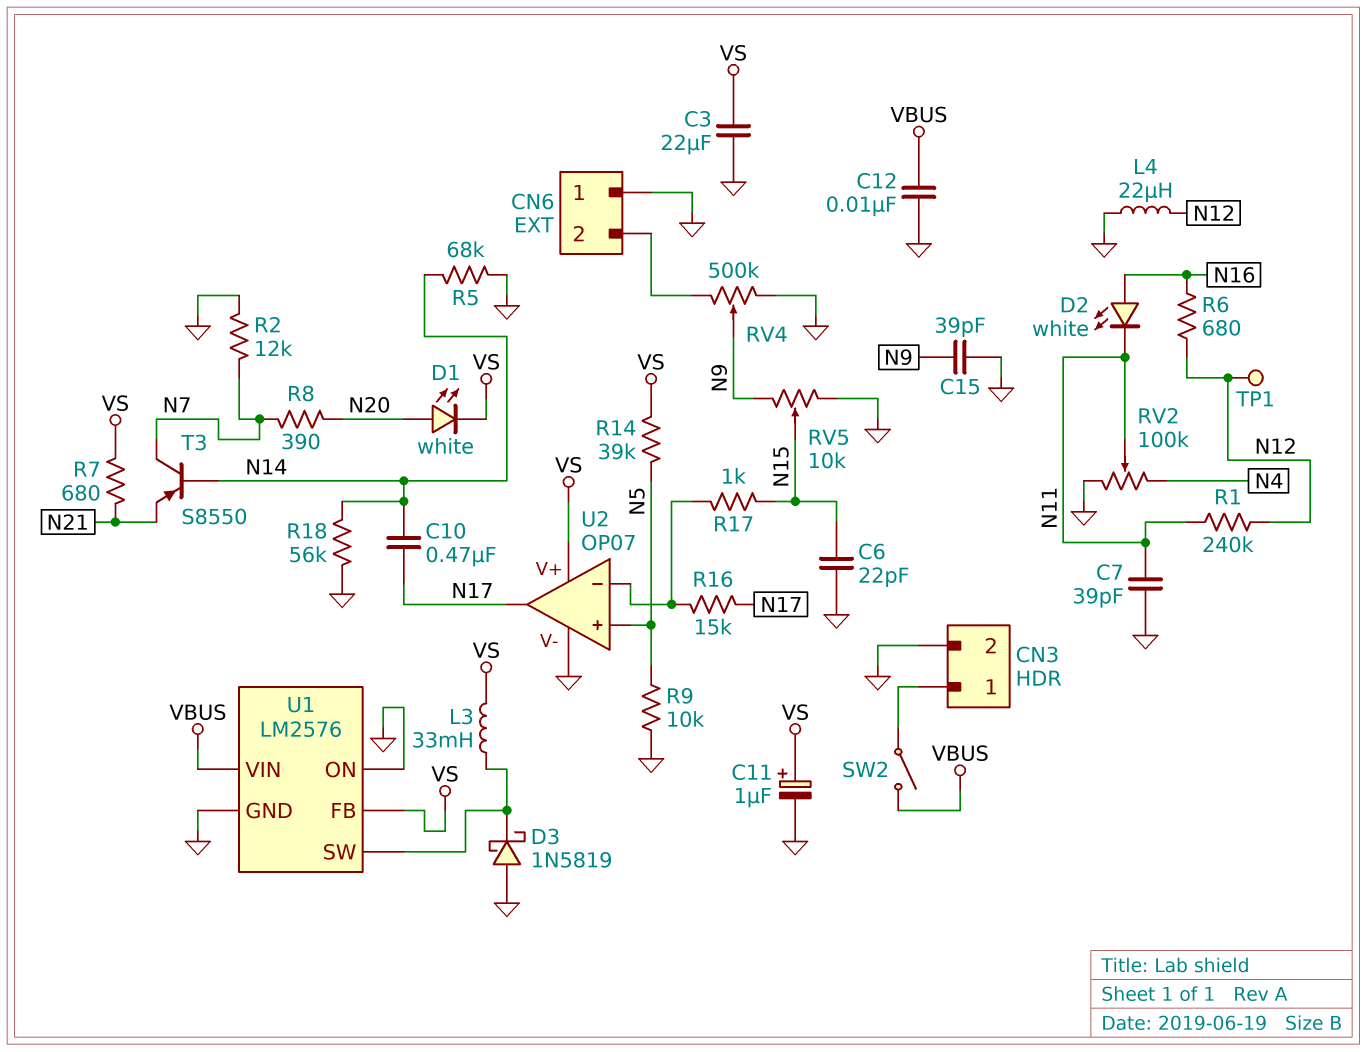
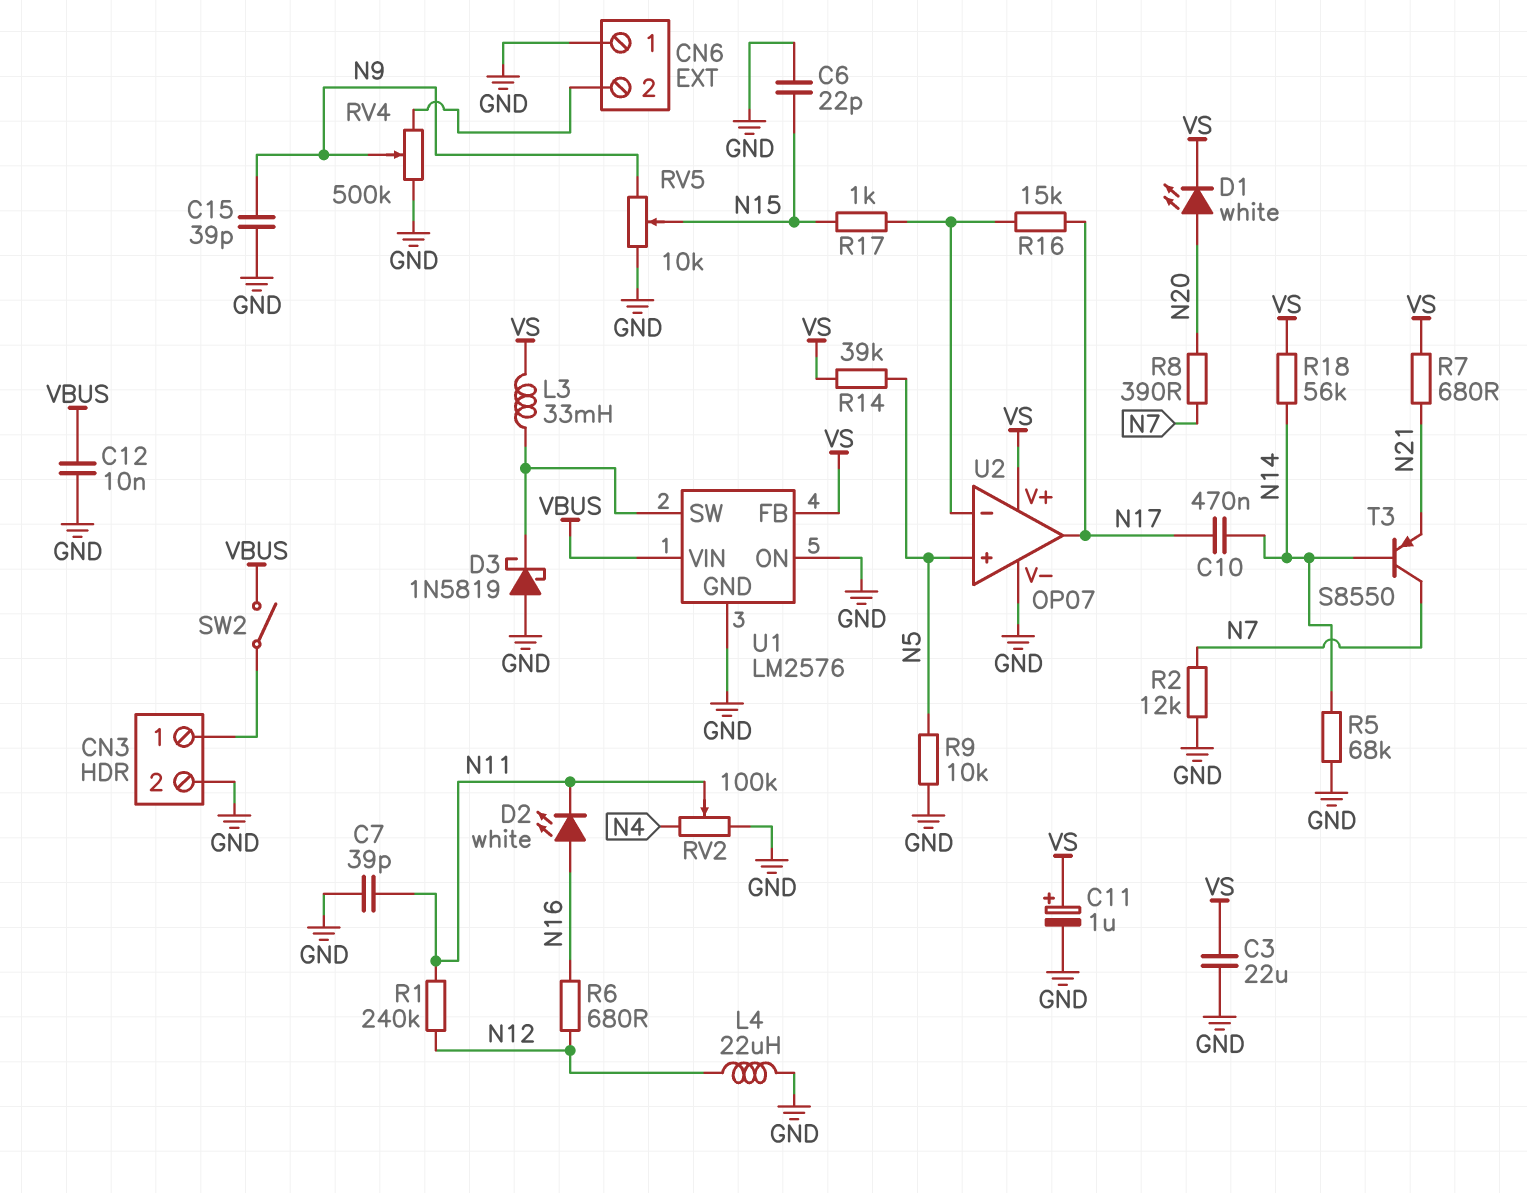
R18: 56k (GND, N14) -> 56k (N14, VS)
TP1: test point (N12) -> none

